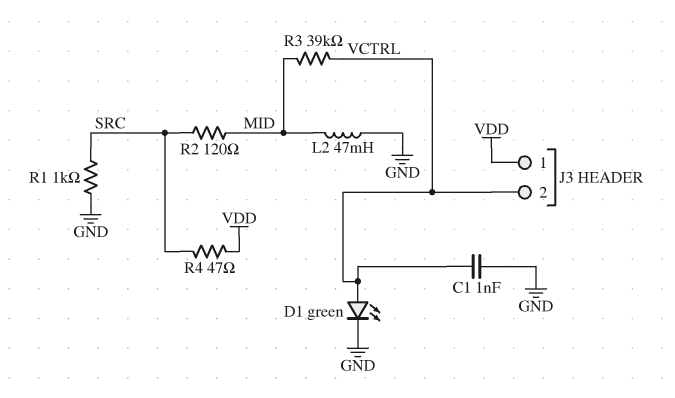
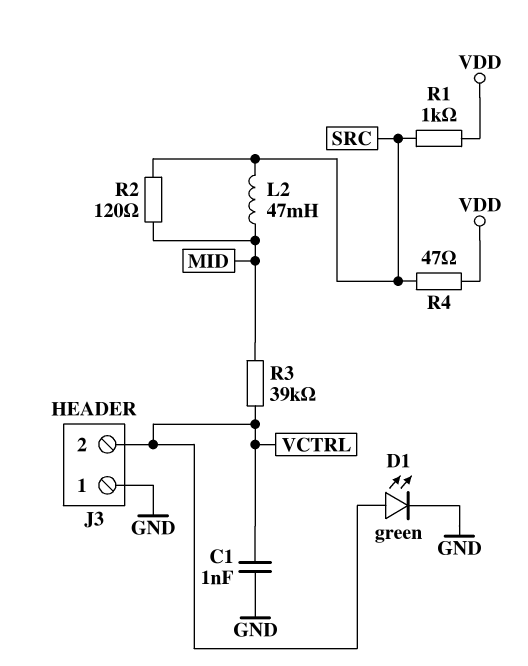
J3 pin 1: VDD -> GND
L2: 47mH (GND, MID) -> 47mH (MID, SRC)
R1: 1k (GND, SRC) -> 1k (SRC, VDD)

